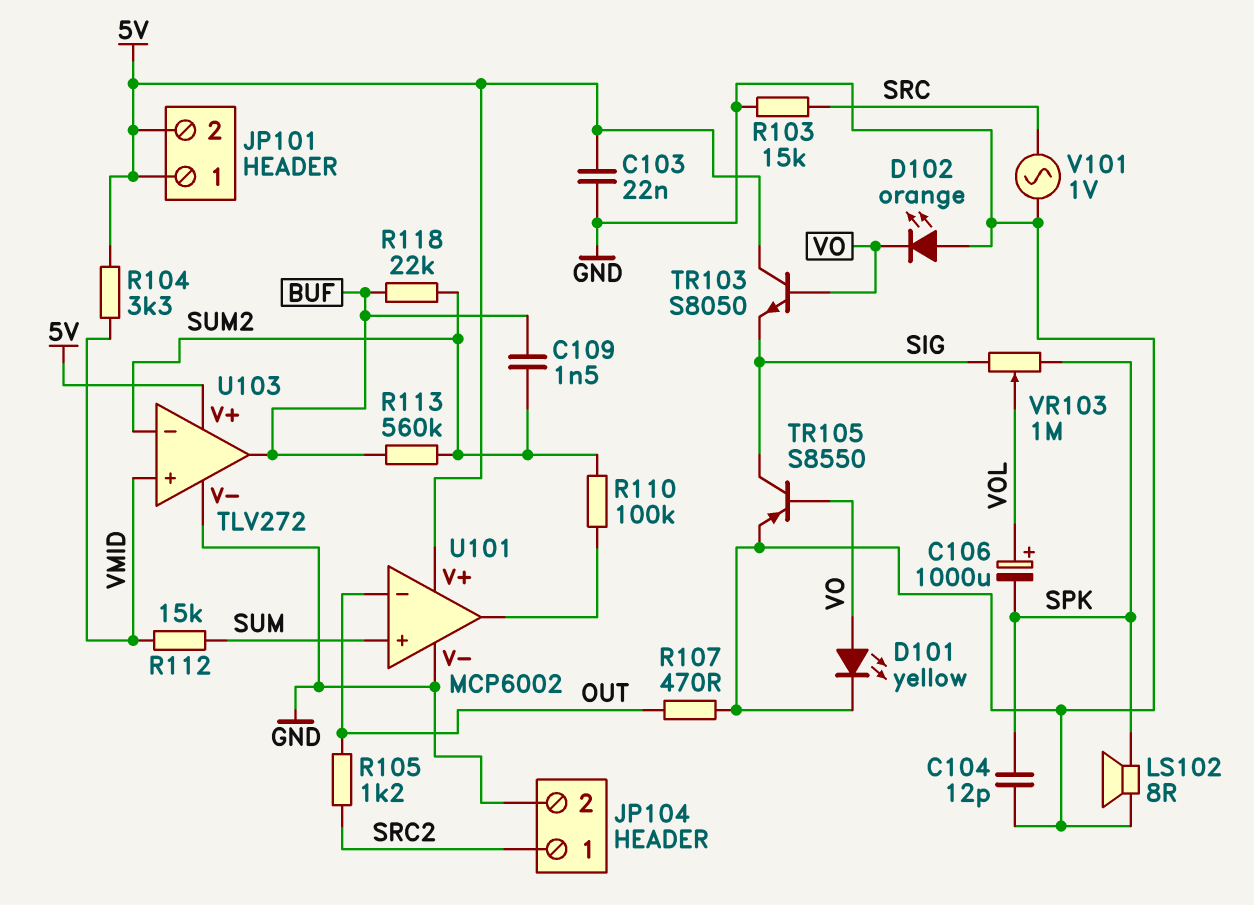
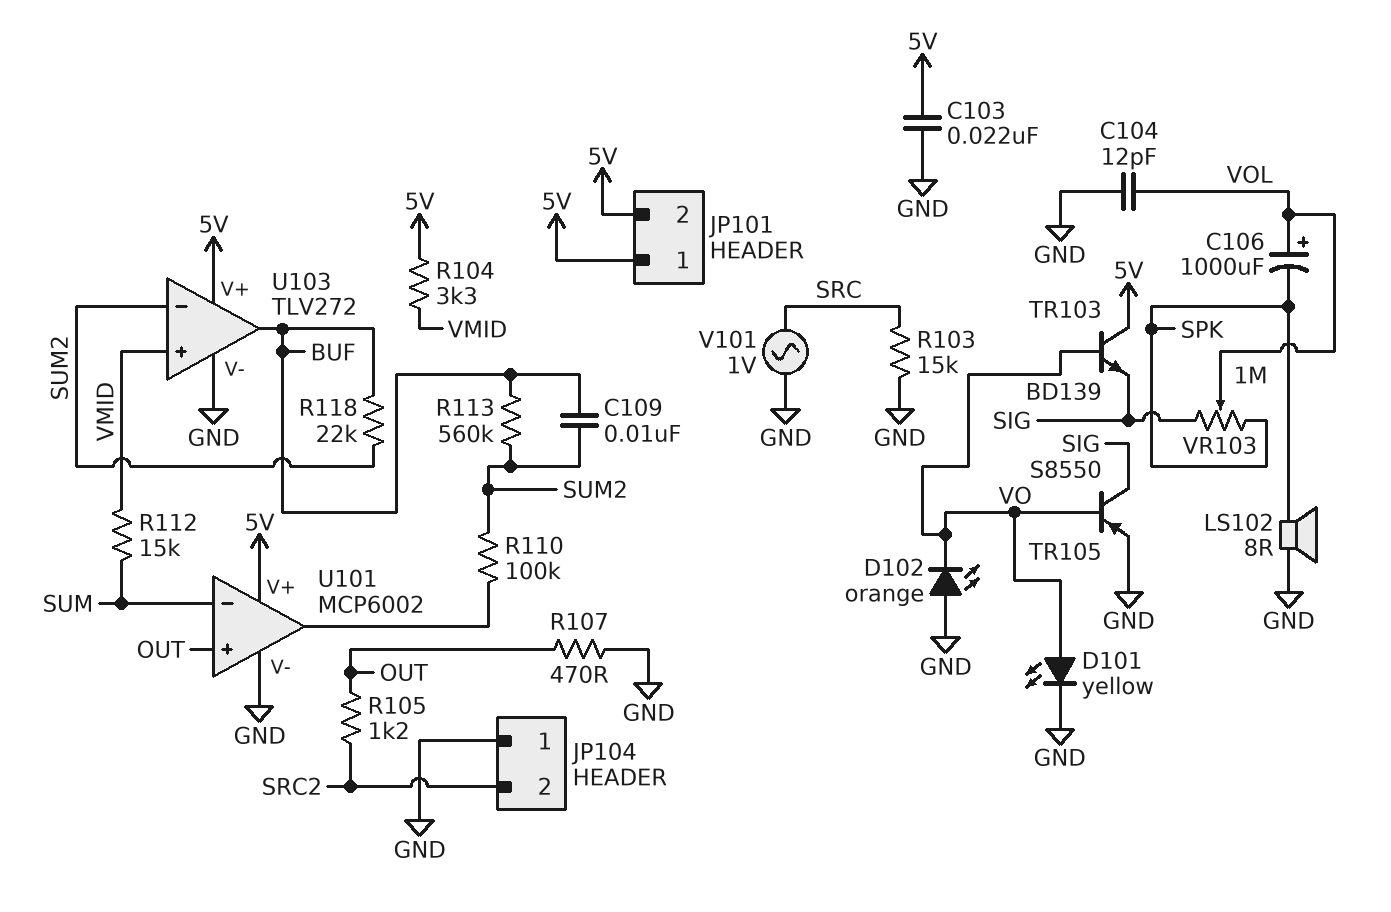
C104: 12pF (GND, SPK) -> 12pF (GND, VOL)
C109: 1.5nF (BUF, SUM2) -> 10nF (BUF, SUM2)
JP104 pin 1: SRC2 -> GND
JP104 pin 2: GND -> SRC2
TR103: NPN S8050 (B VO, C 5V, E SIG) -> NPN BD139 (B VO, C 5V, E SIG)
U101 pin in+: SUM -> OUT
U101 pin in-: OUT -> SUM

